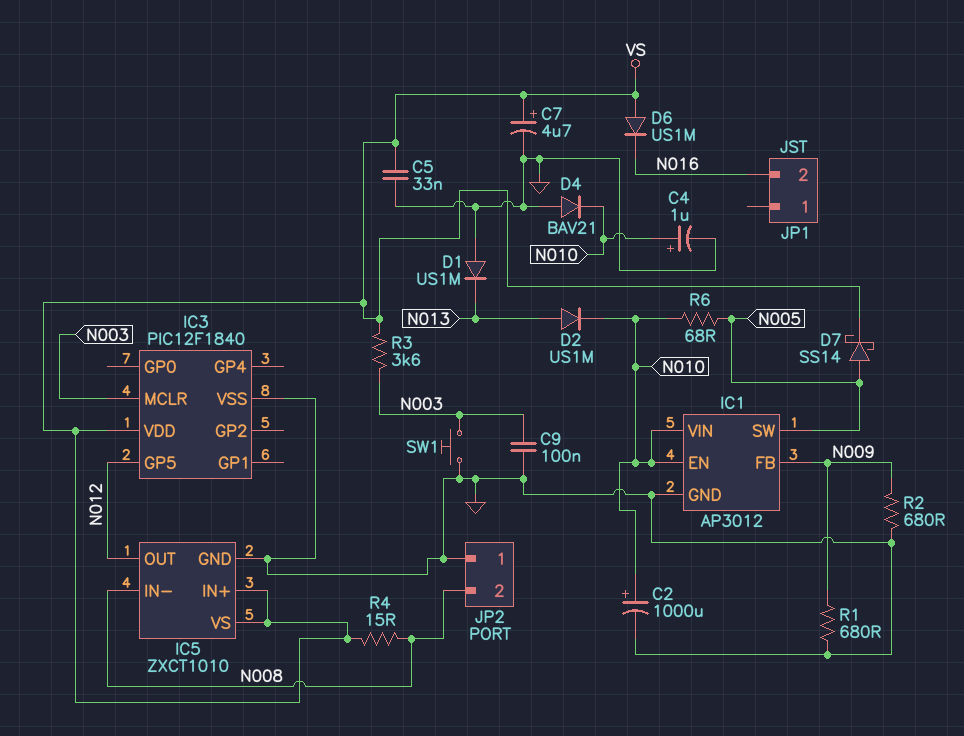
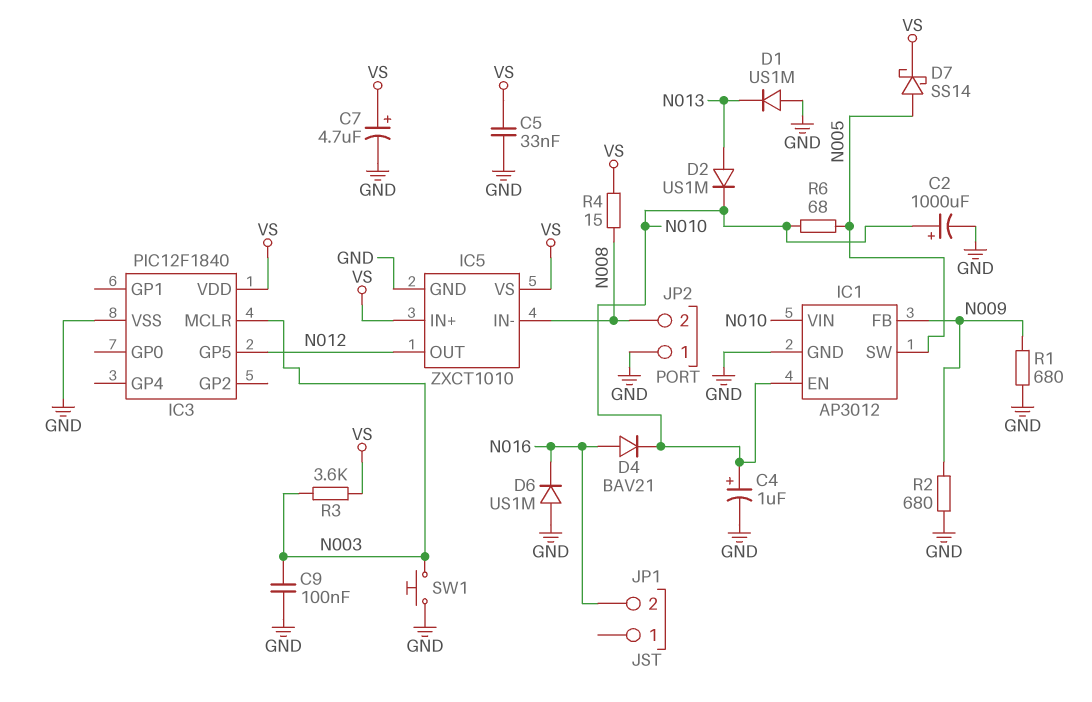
D4: diode BAV21 (A GND, K N010) -> diode BAV21 (A N016, K N010)
D6: diode US1M (A VS, K N016) -> diode US1M (A GND, K N016)

